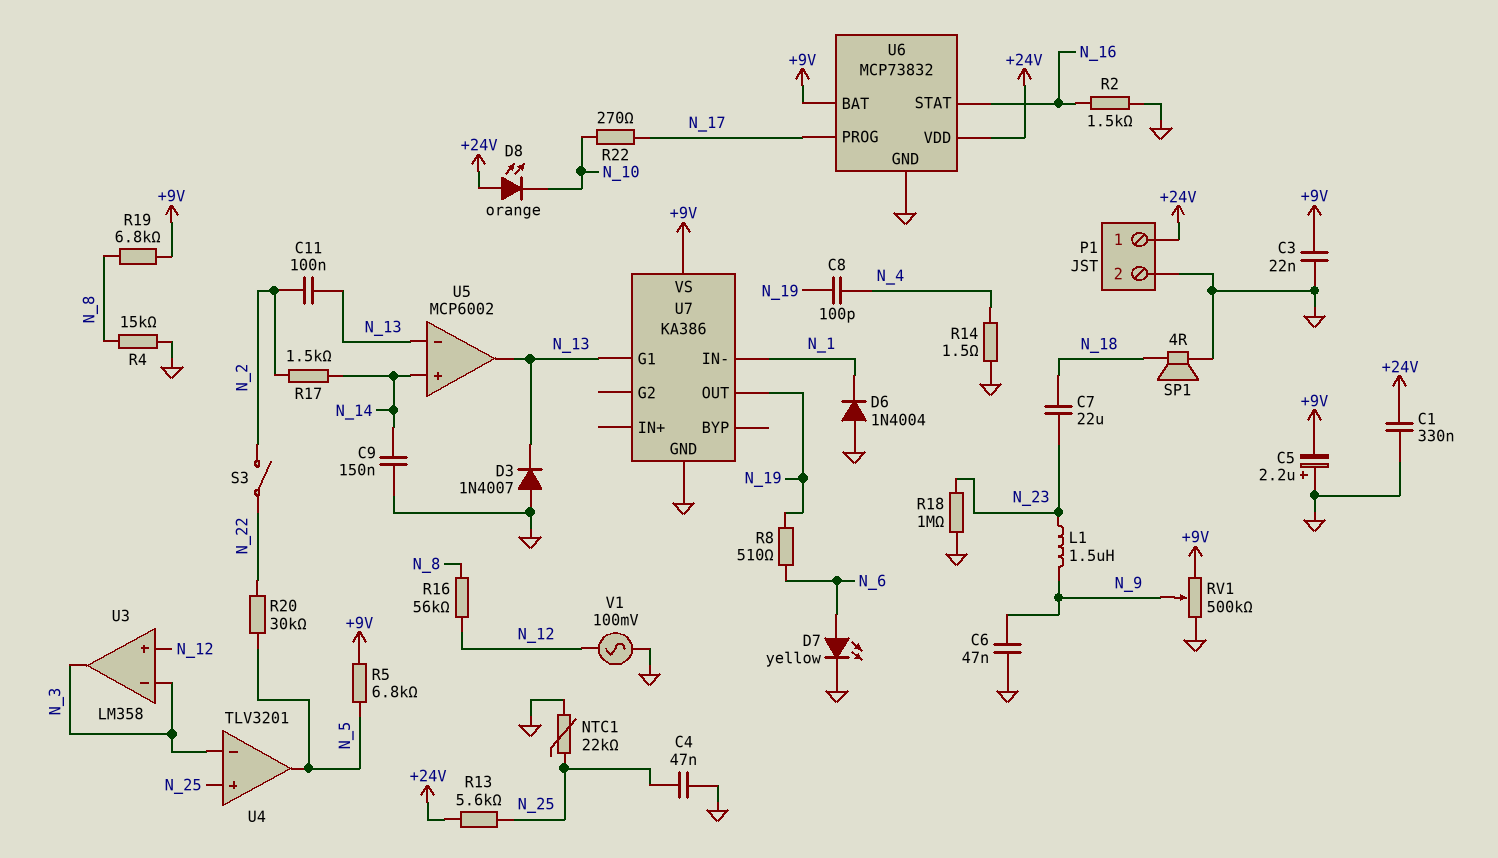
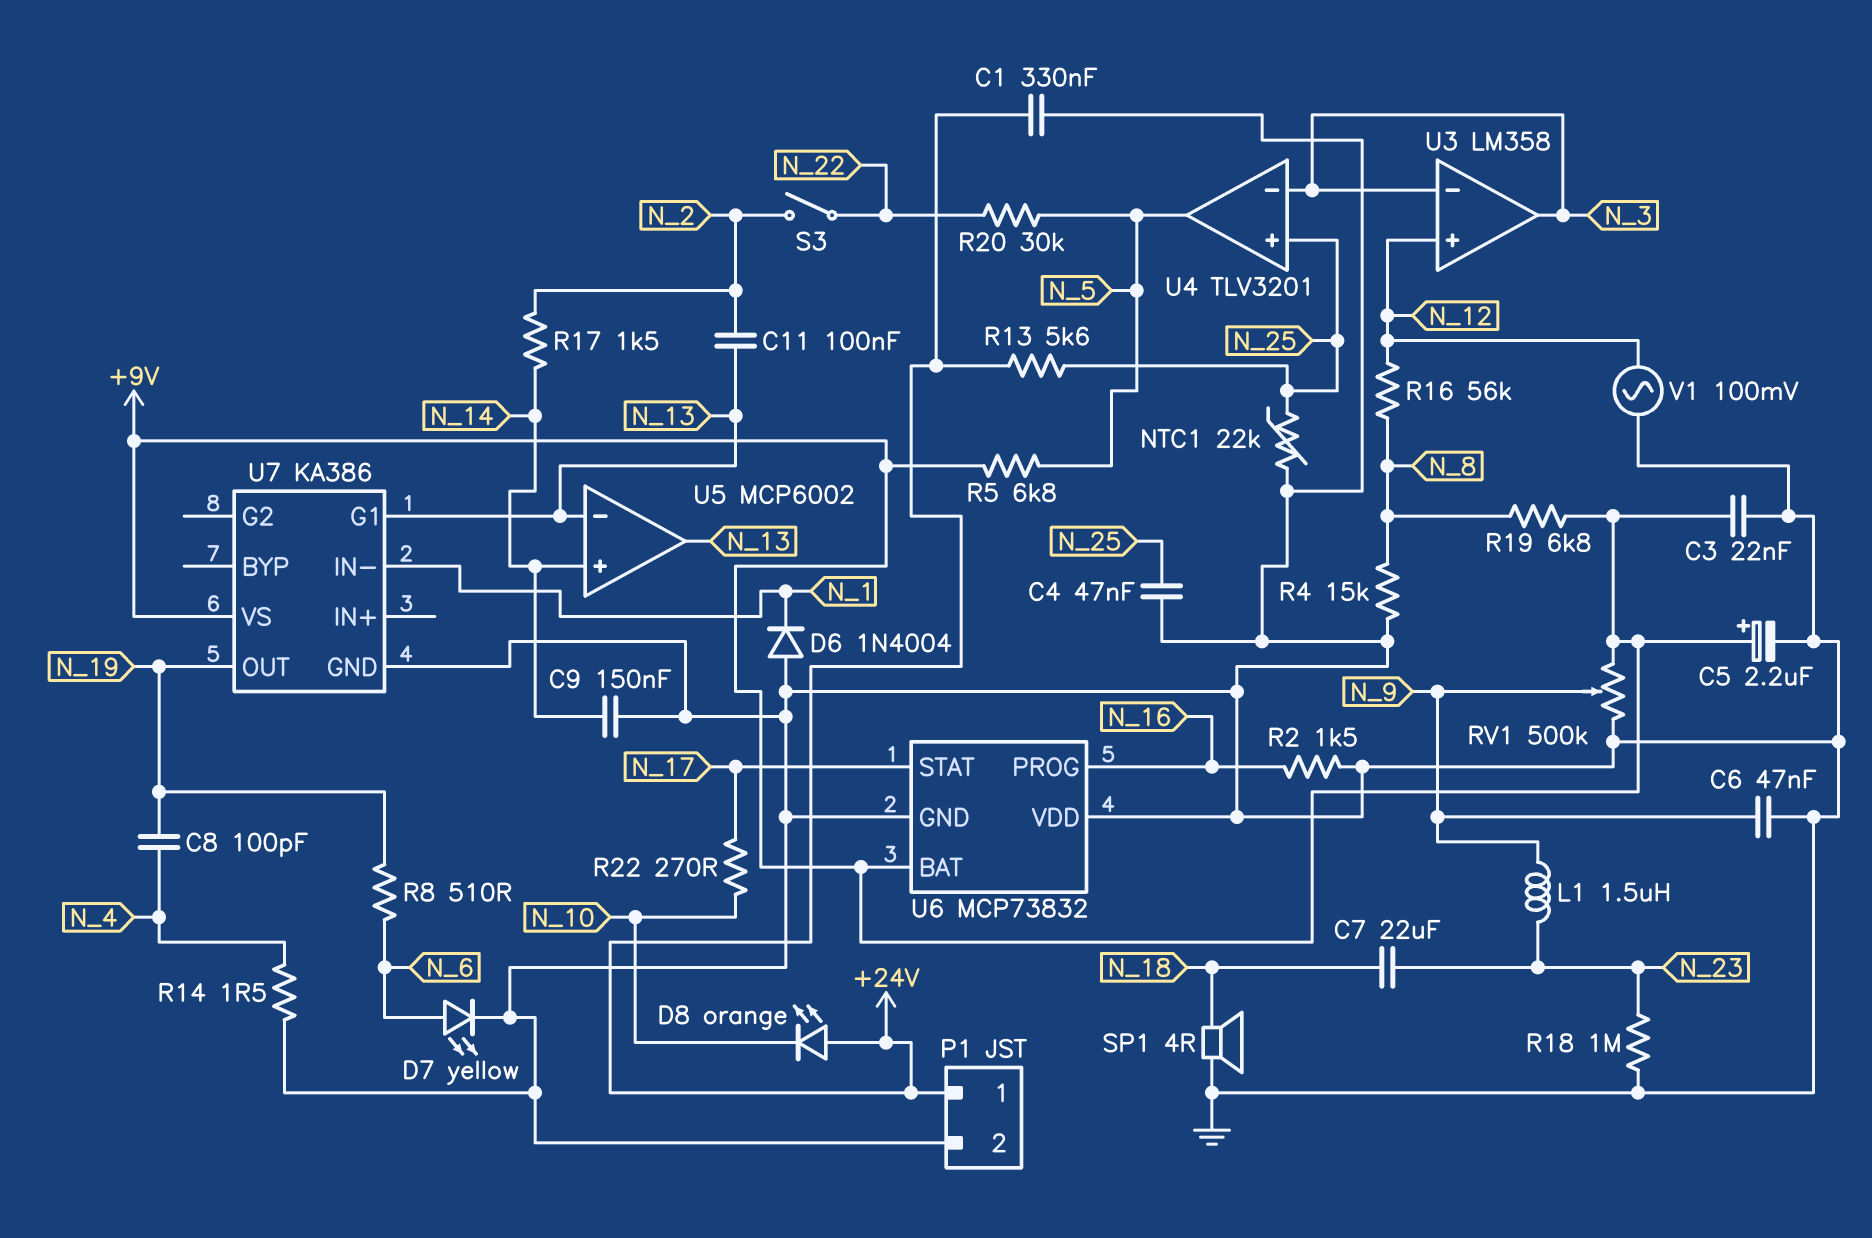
C5: 2.2uF (plus GND, minus +9V) -> 2.2uF (plus +9V, minus GND)
D3: diode 1N4007 (A GND, K N_13) -> none
U6 pin PROG: N_17 -> N_16
U6 pin STAT: N_16 -> N_17
U6 pin VDD: +24V -> GND

